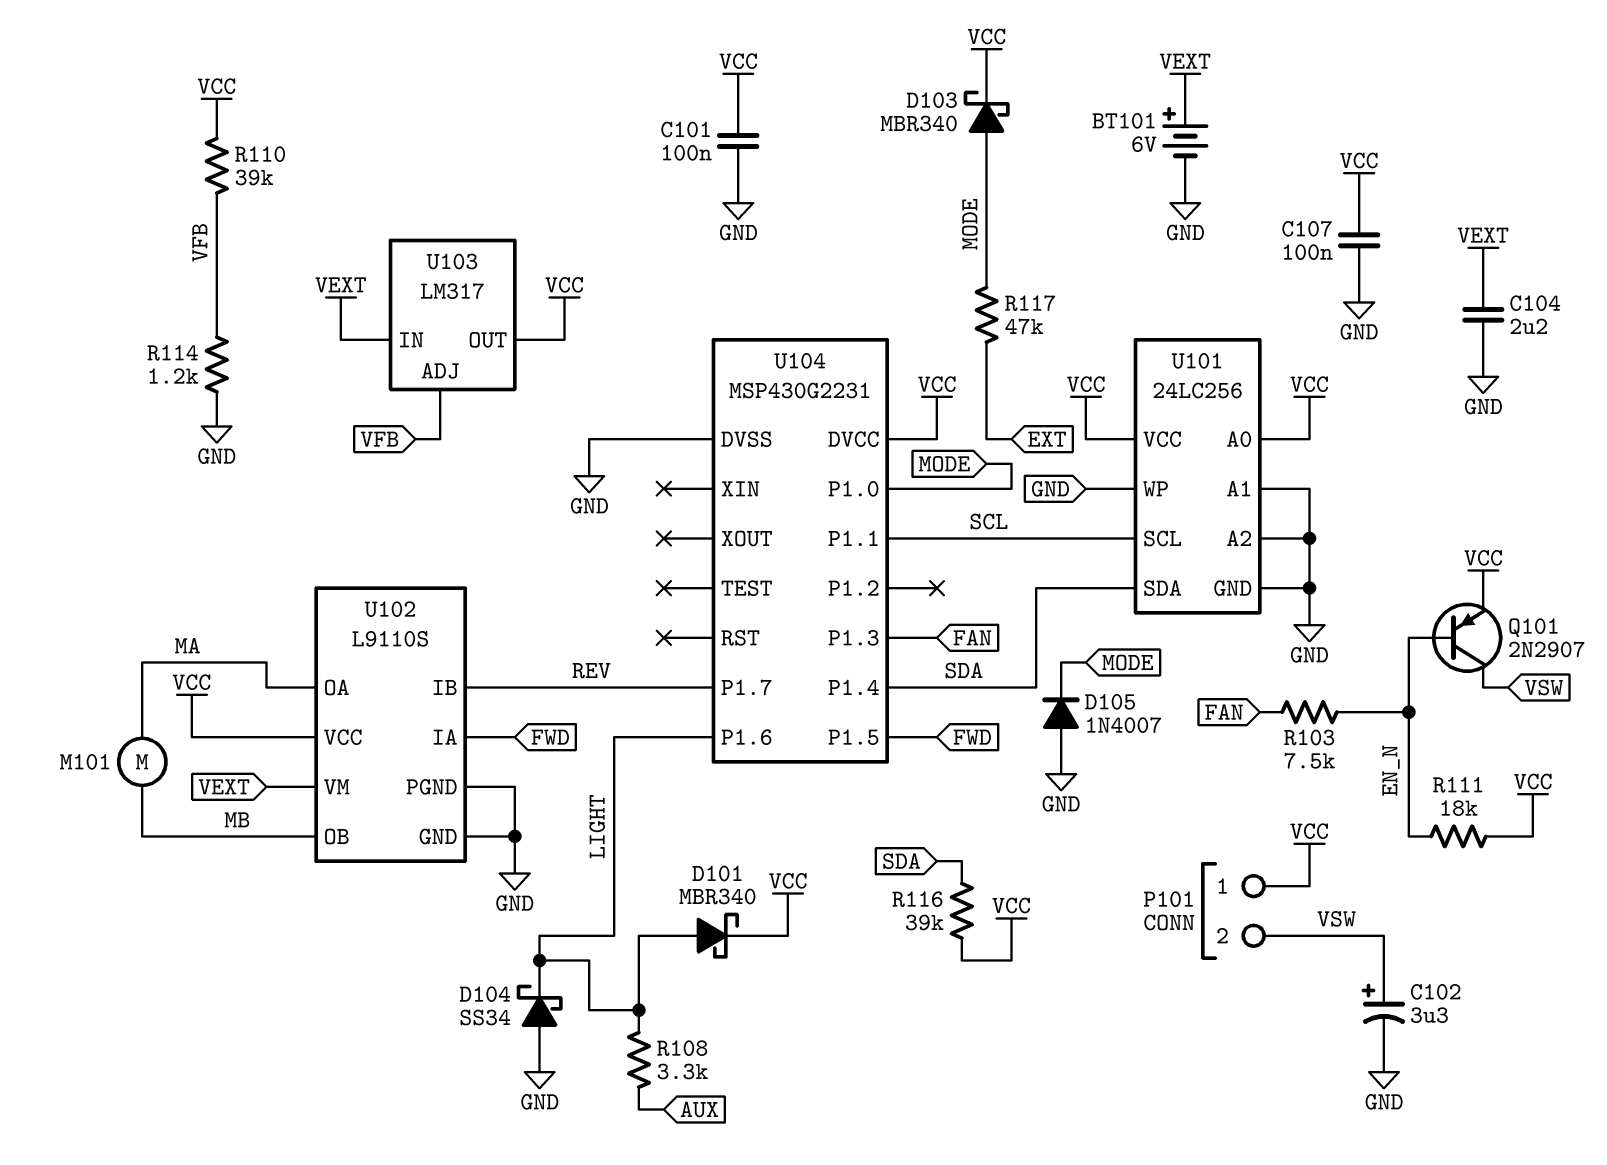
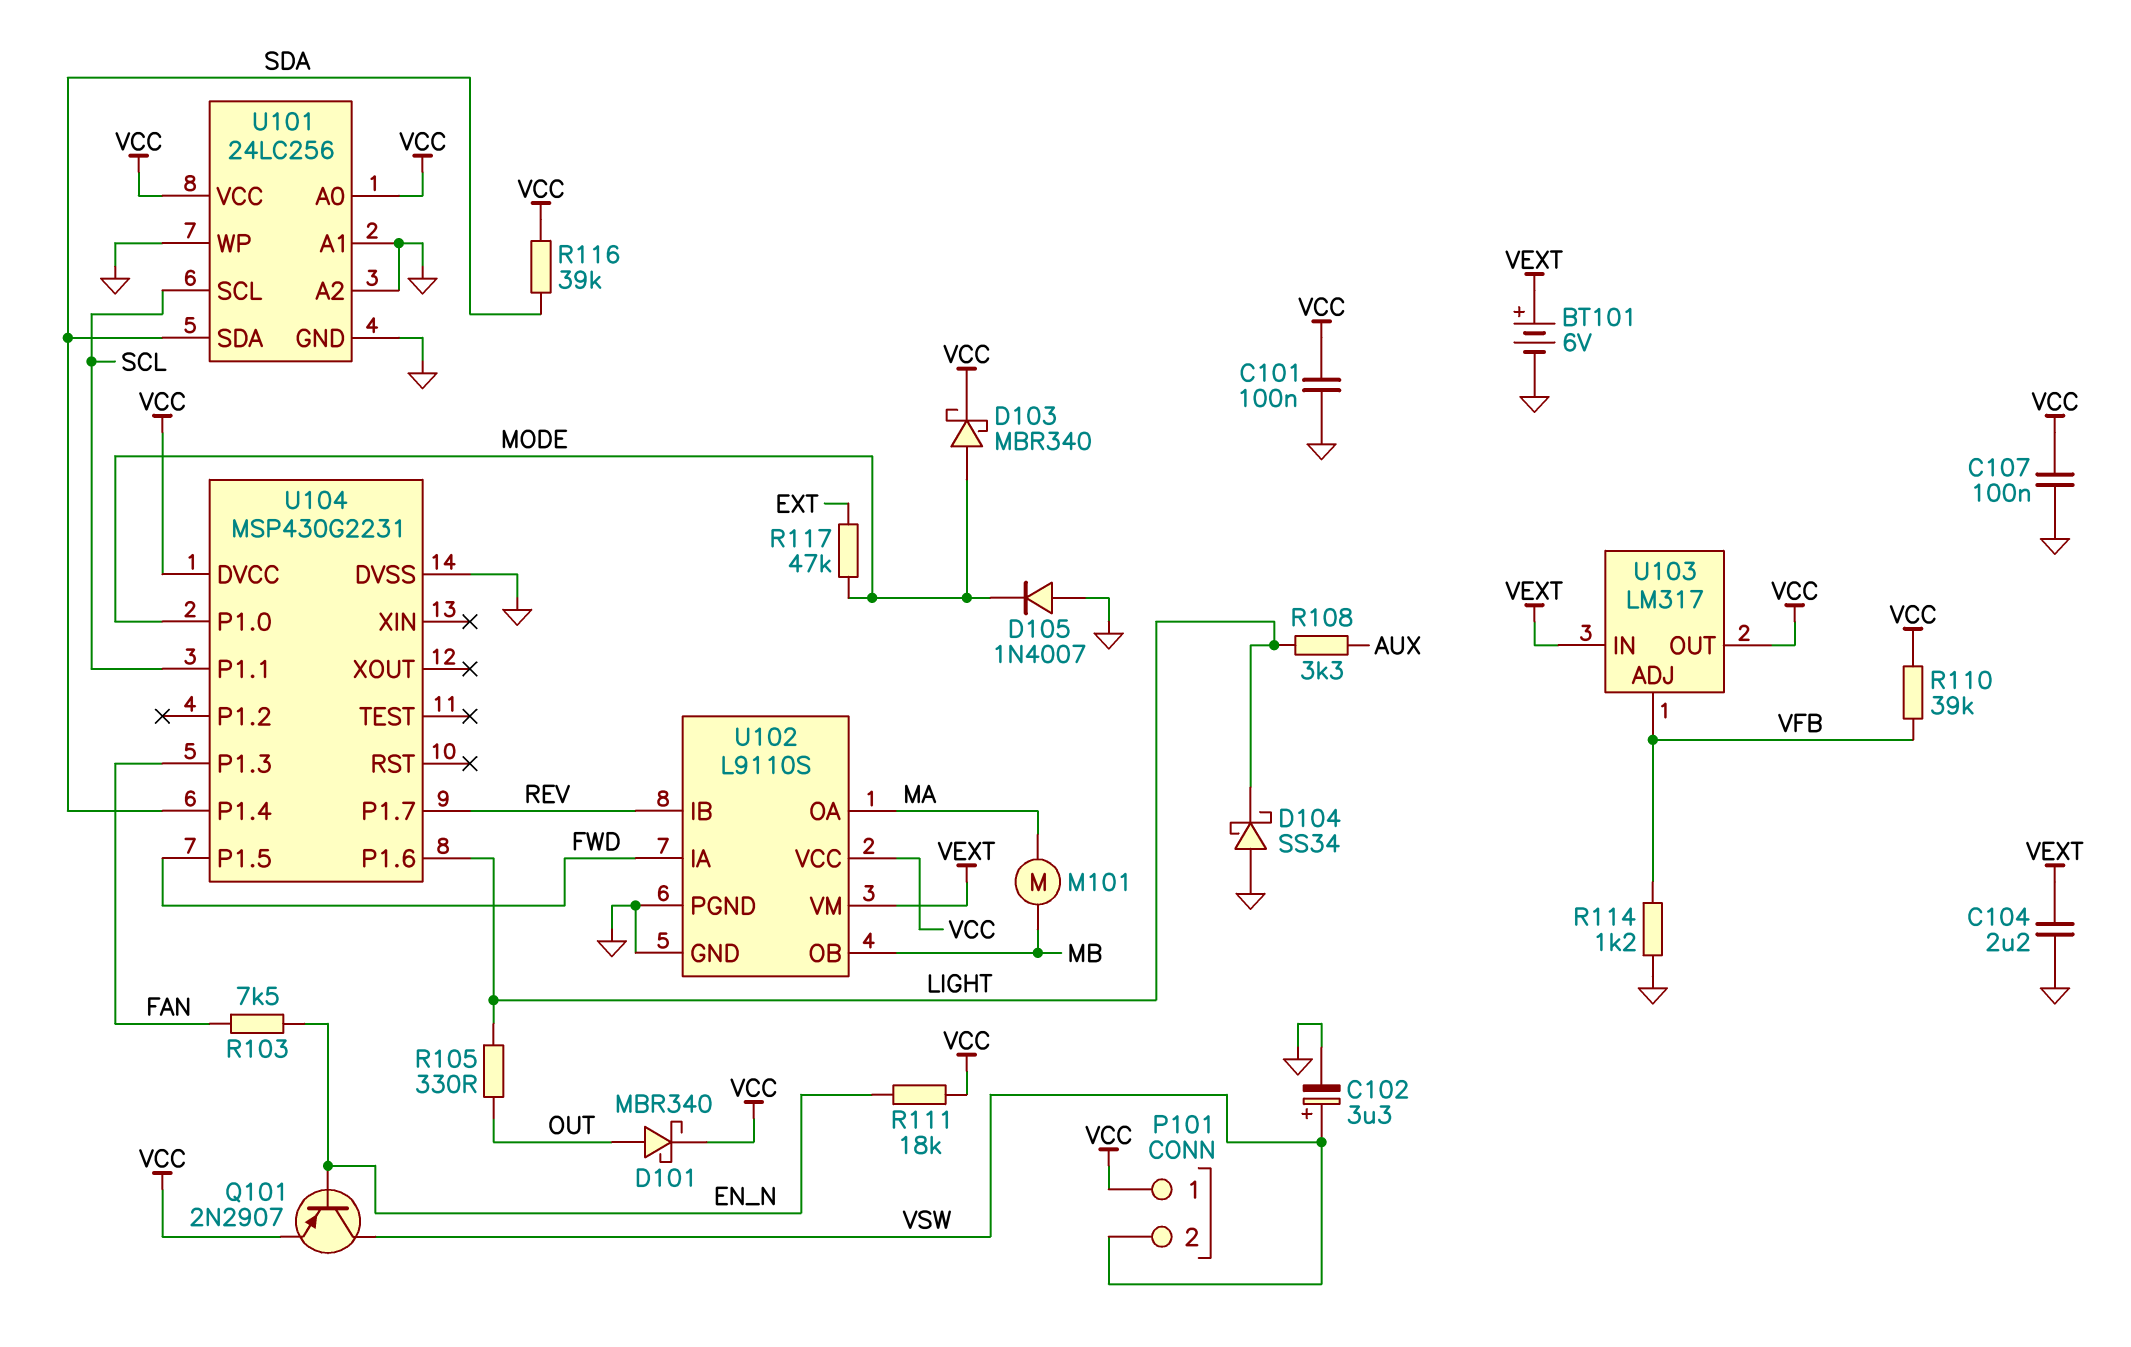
D101: schottky MBR340 (A LIGHT, K VCC) -> schottky MBR340 (A OUT, K VCC)
R105: none -> 330 (LIGHT, OUT)

